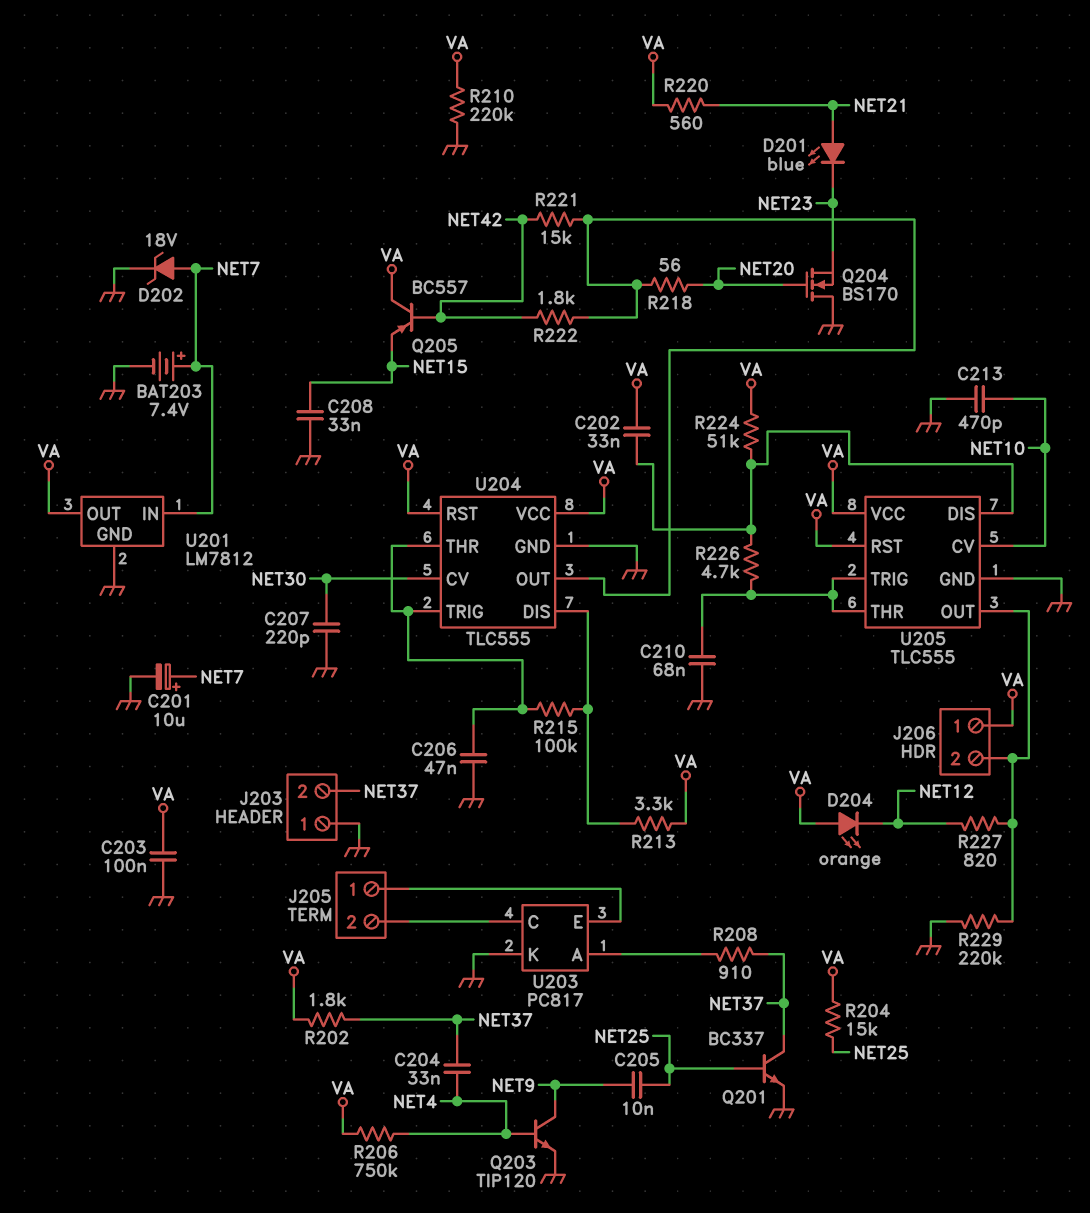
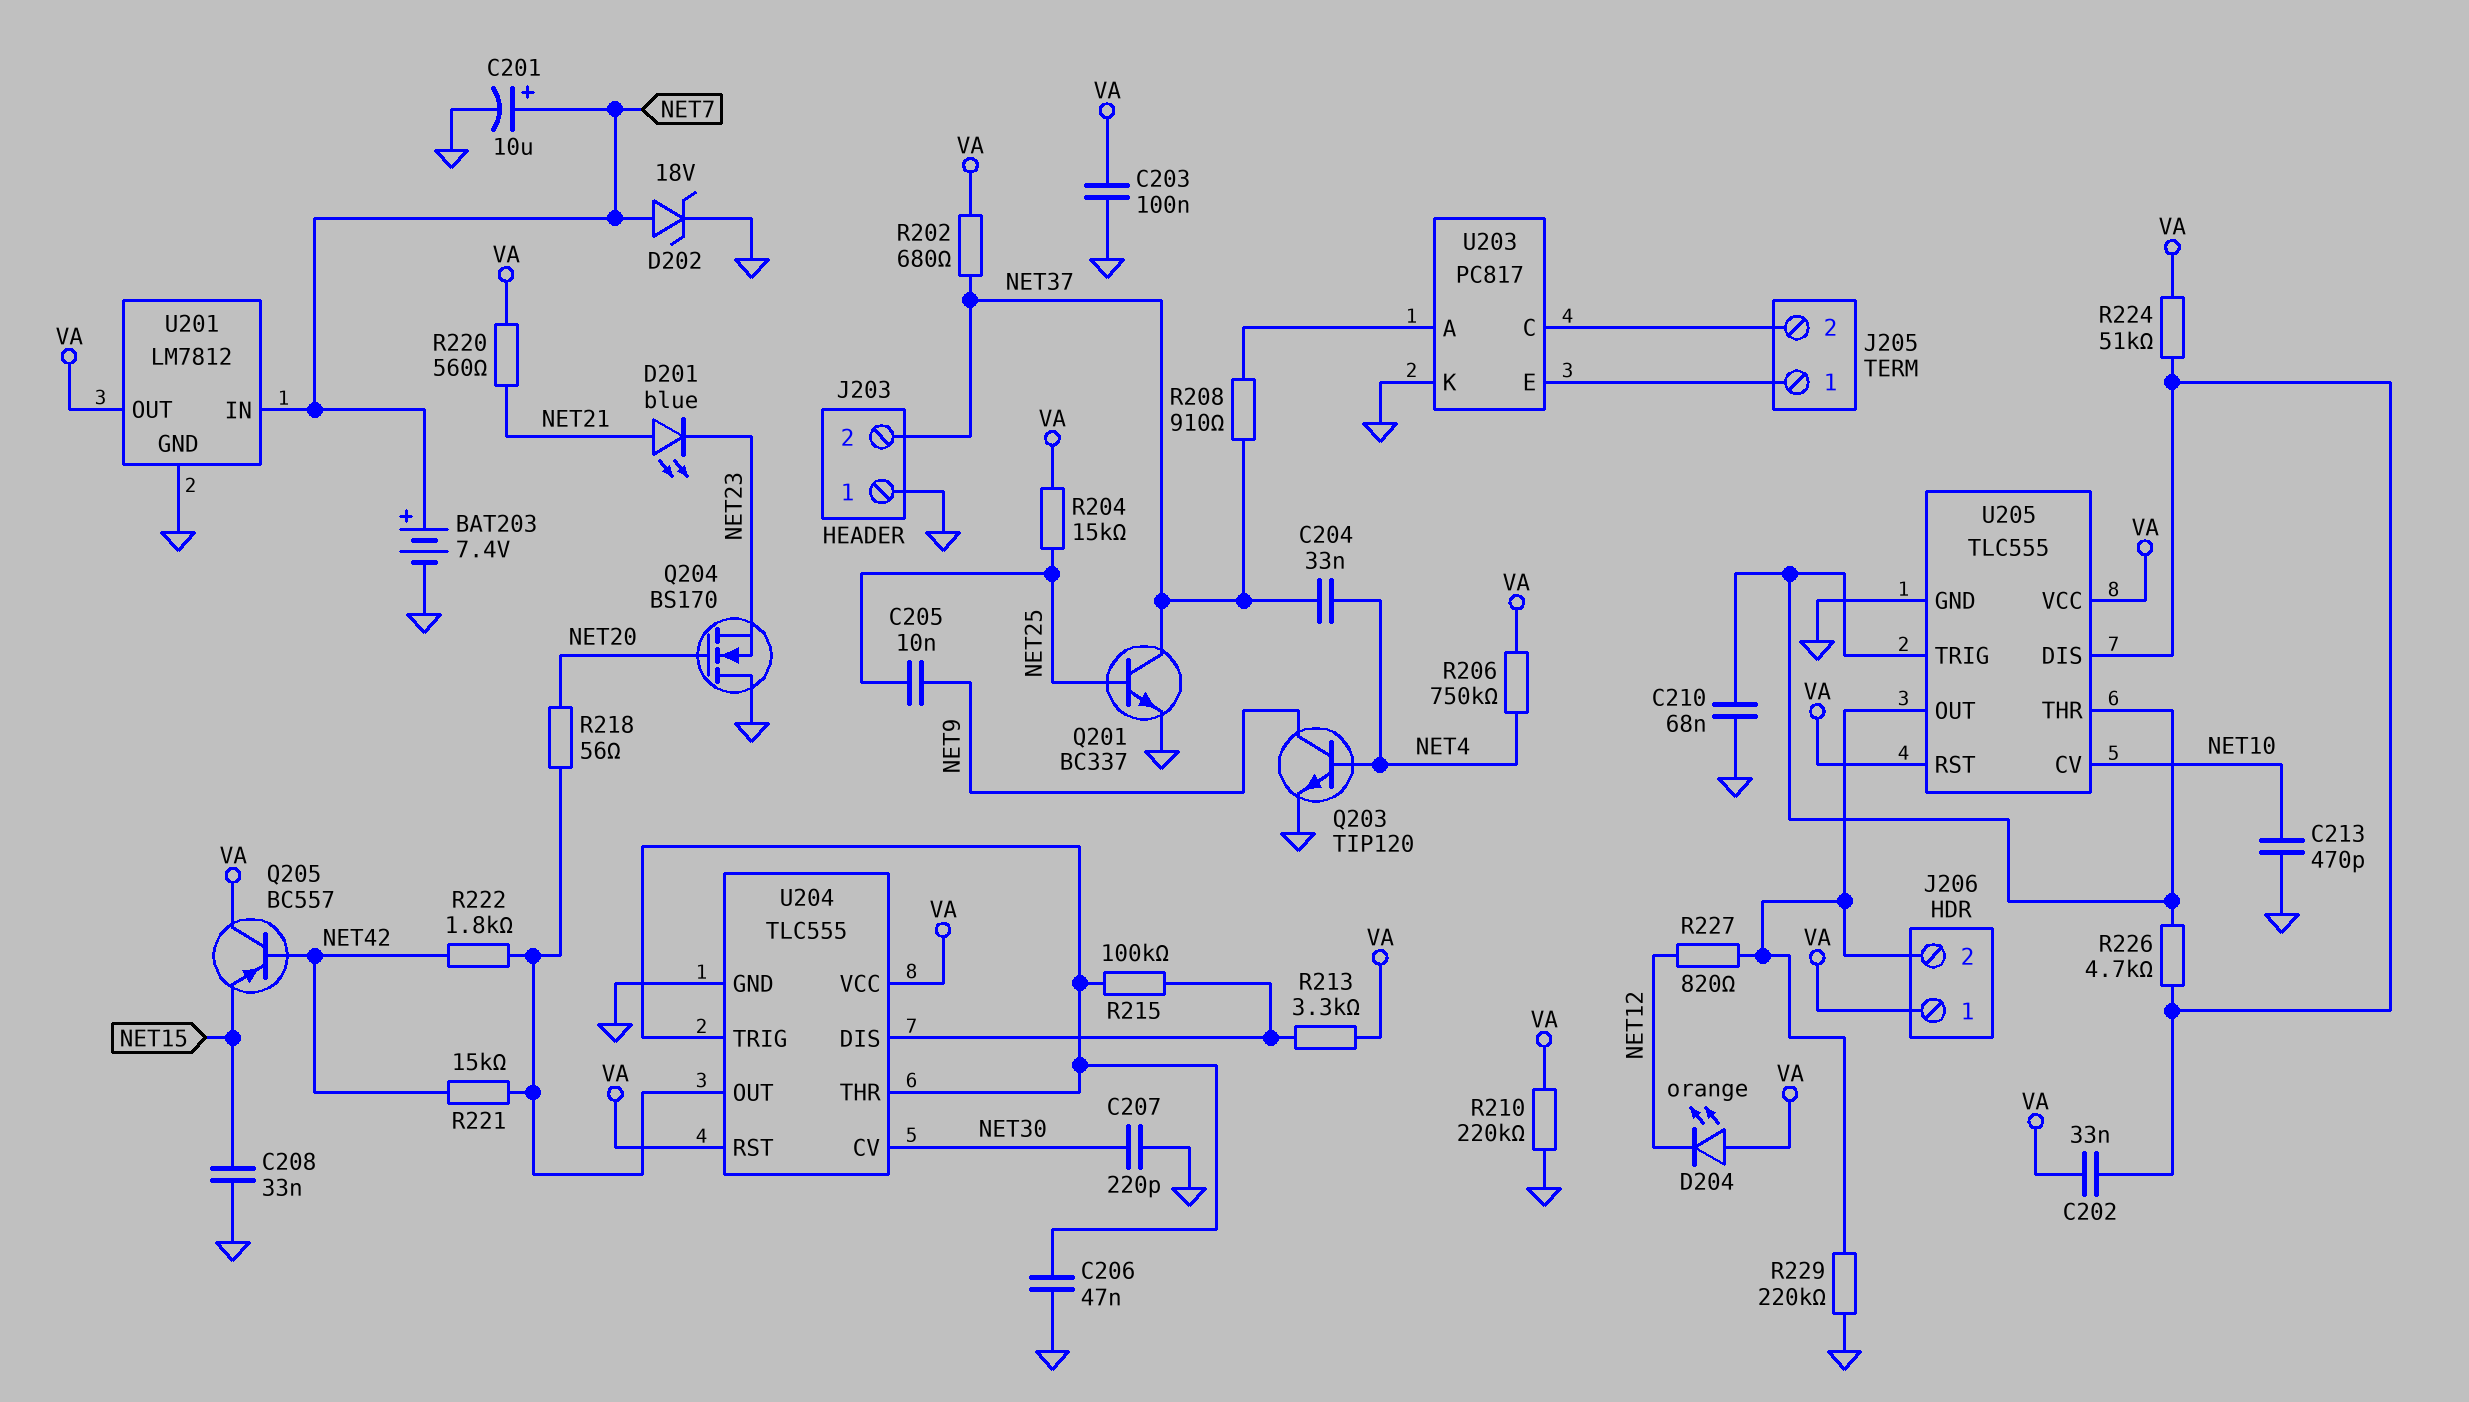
R202: 1.8k (NET37, VA) -> 680 (NET37, VA)

